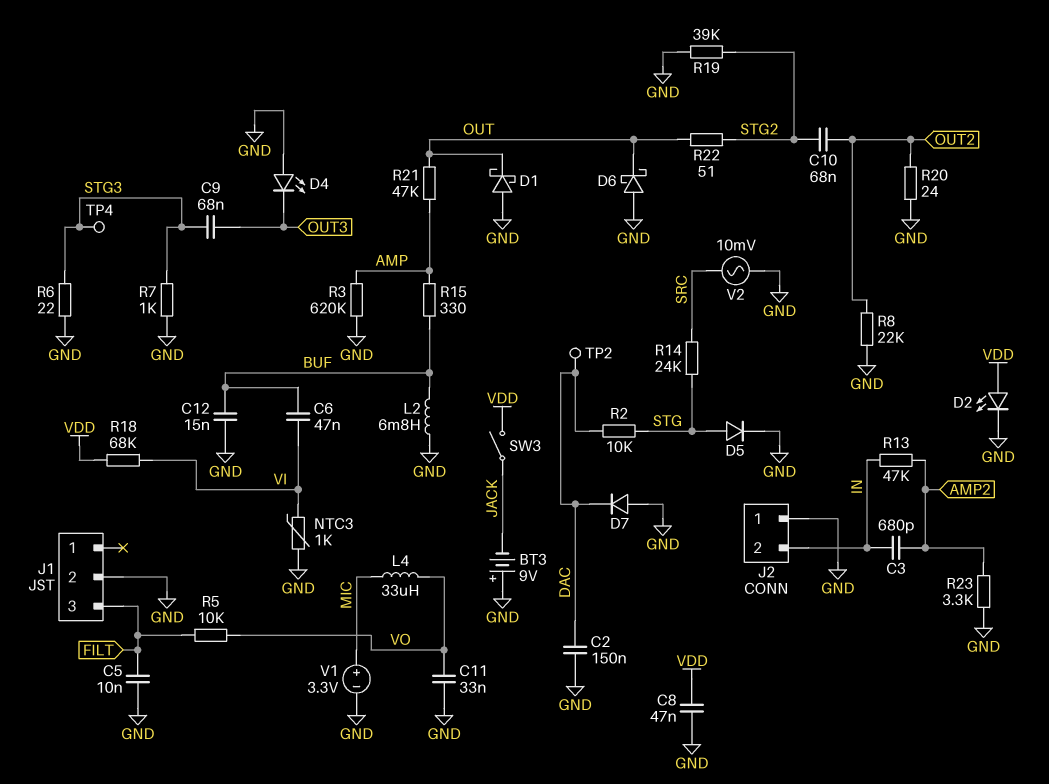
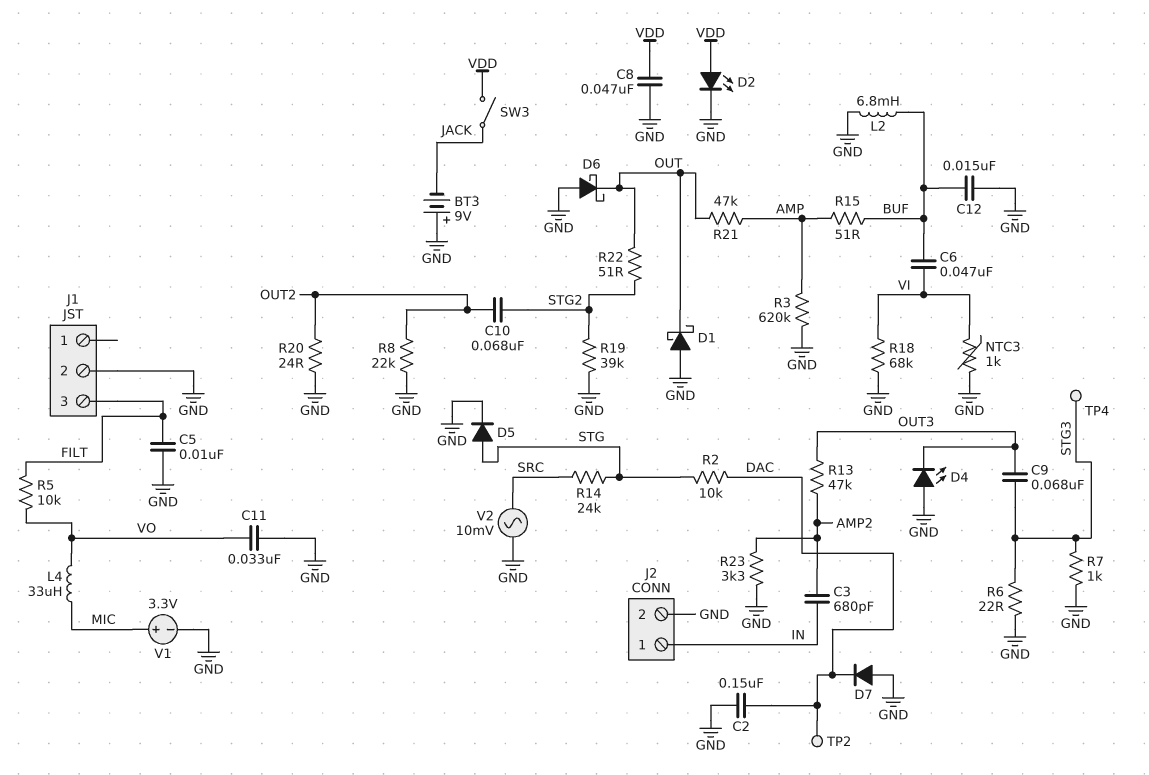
J2 pin 1: GND -> IN
J2 pin 2: IN -> GND
R13: 47k (AMP2, IN) -> 47k (AMP2, OUT3)
R15: 330 (AMP, BUF) -> 51 (AMP, BUF)
R18: 68k (VDD, VI) -> 68k (GND, VI)

